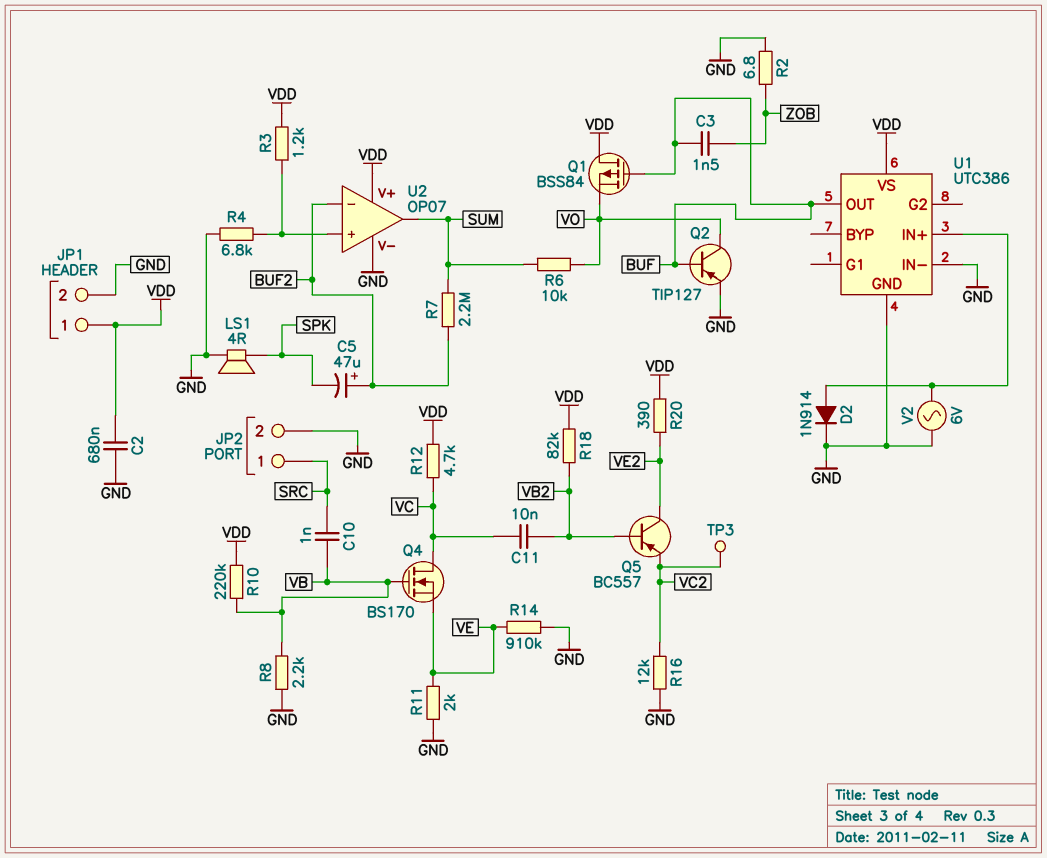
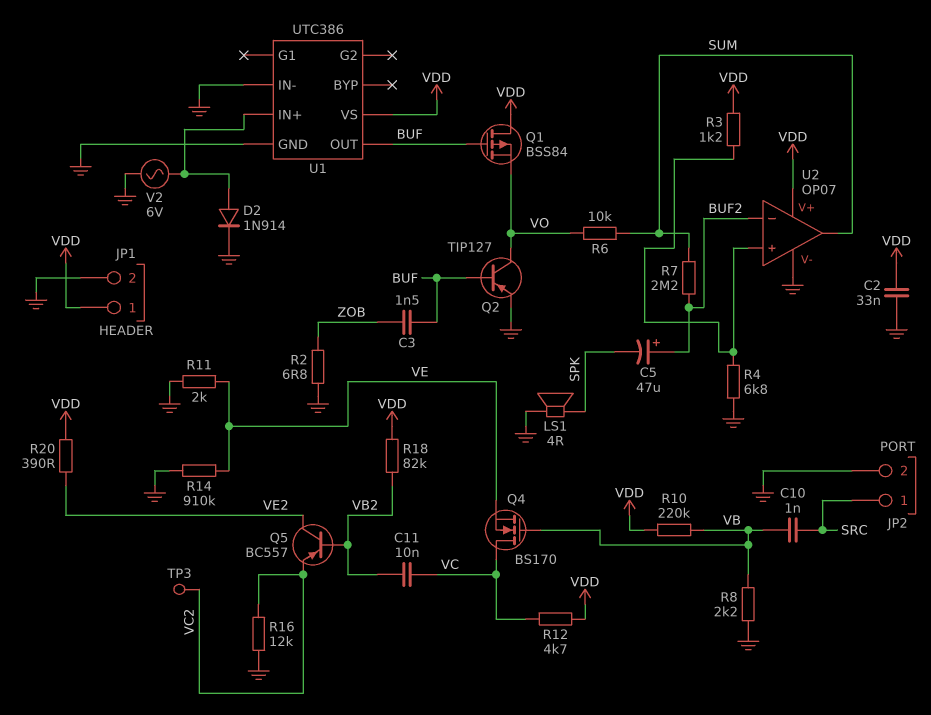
C2: 680nF (GND, VDD) -> 33nF (GND, VDD)

